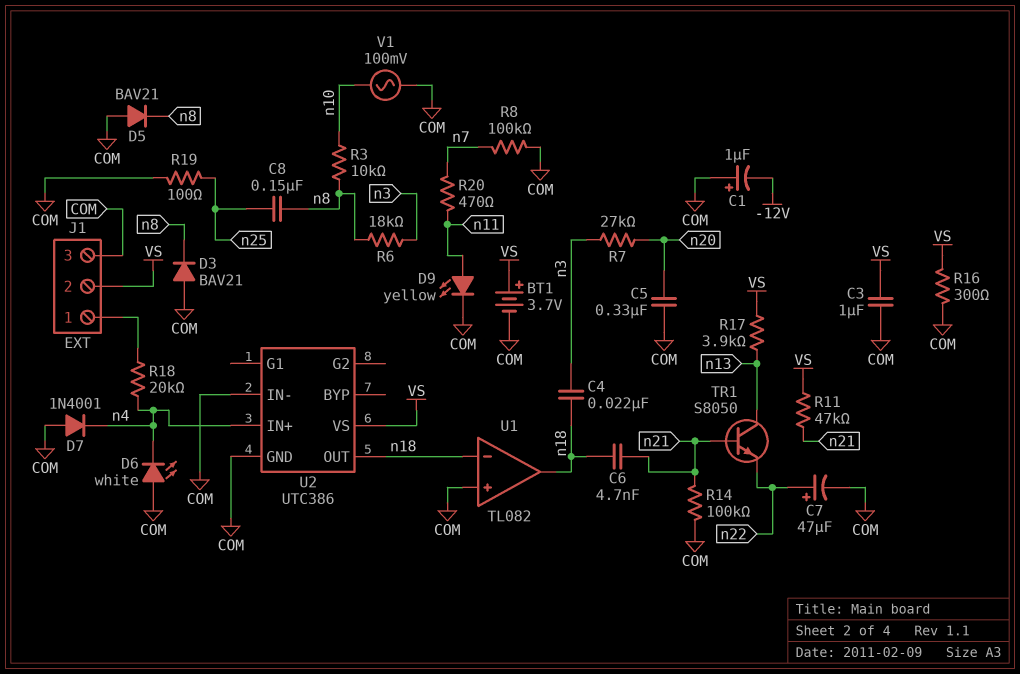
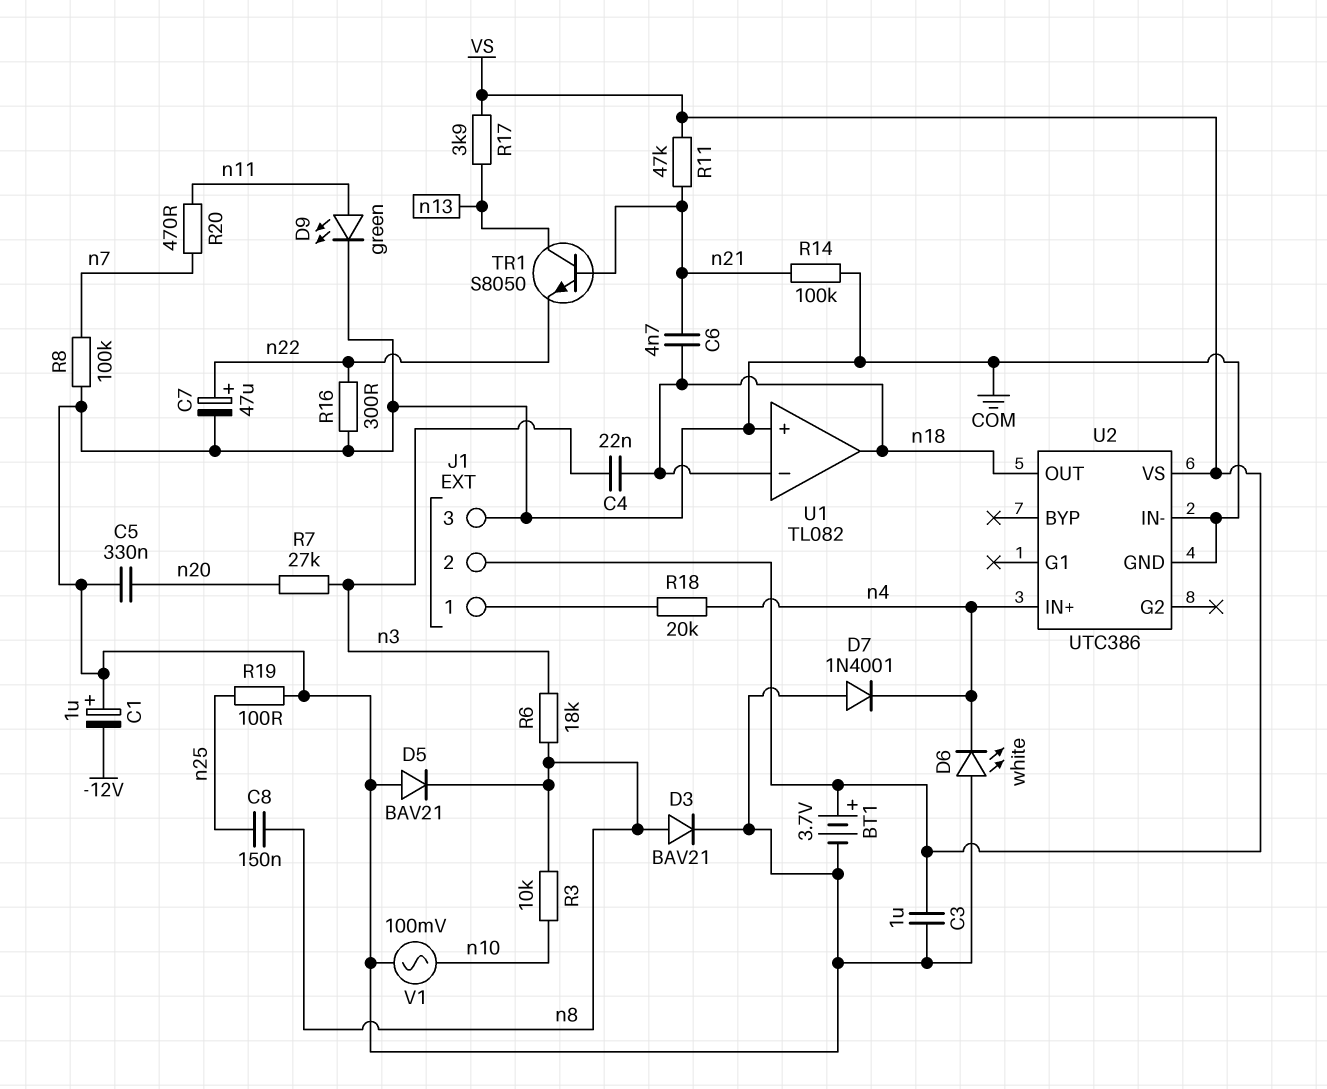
D3: diode BAV21 (A COM, K n8) -> diode BAV21 (A n8, K COM)
D9: LED yellow (A n11, K COM) -> LED green (A n11, K COM)
R16: 300 (COM, VS) -> 300 (COM, n22)

